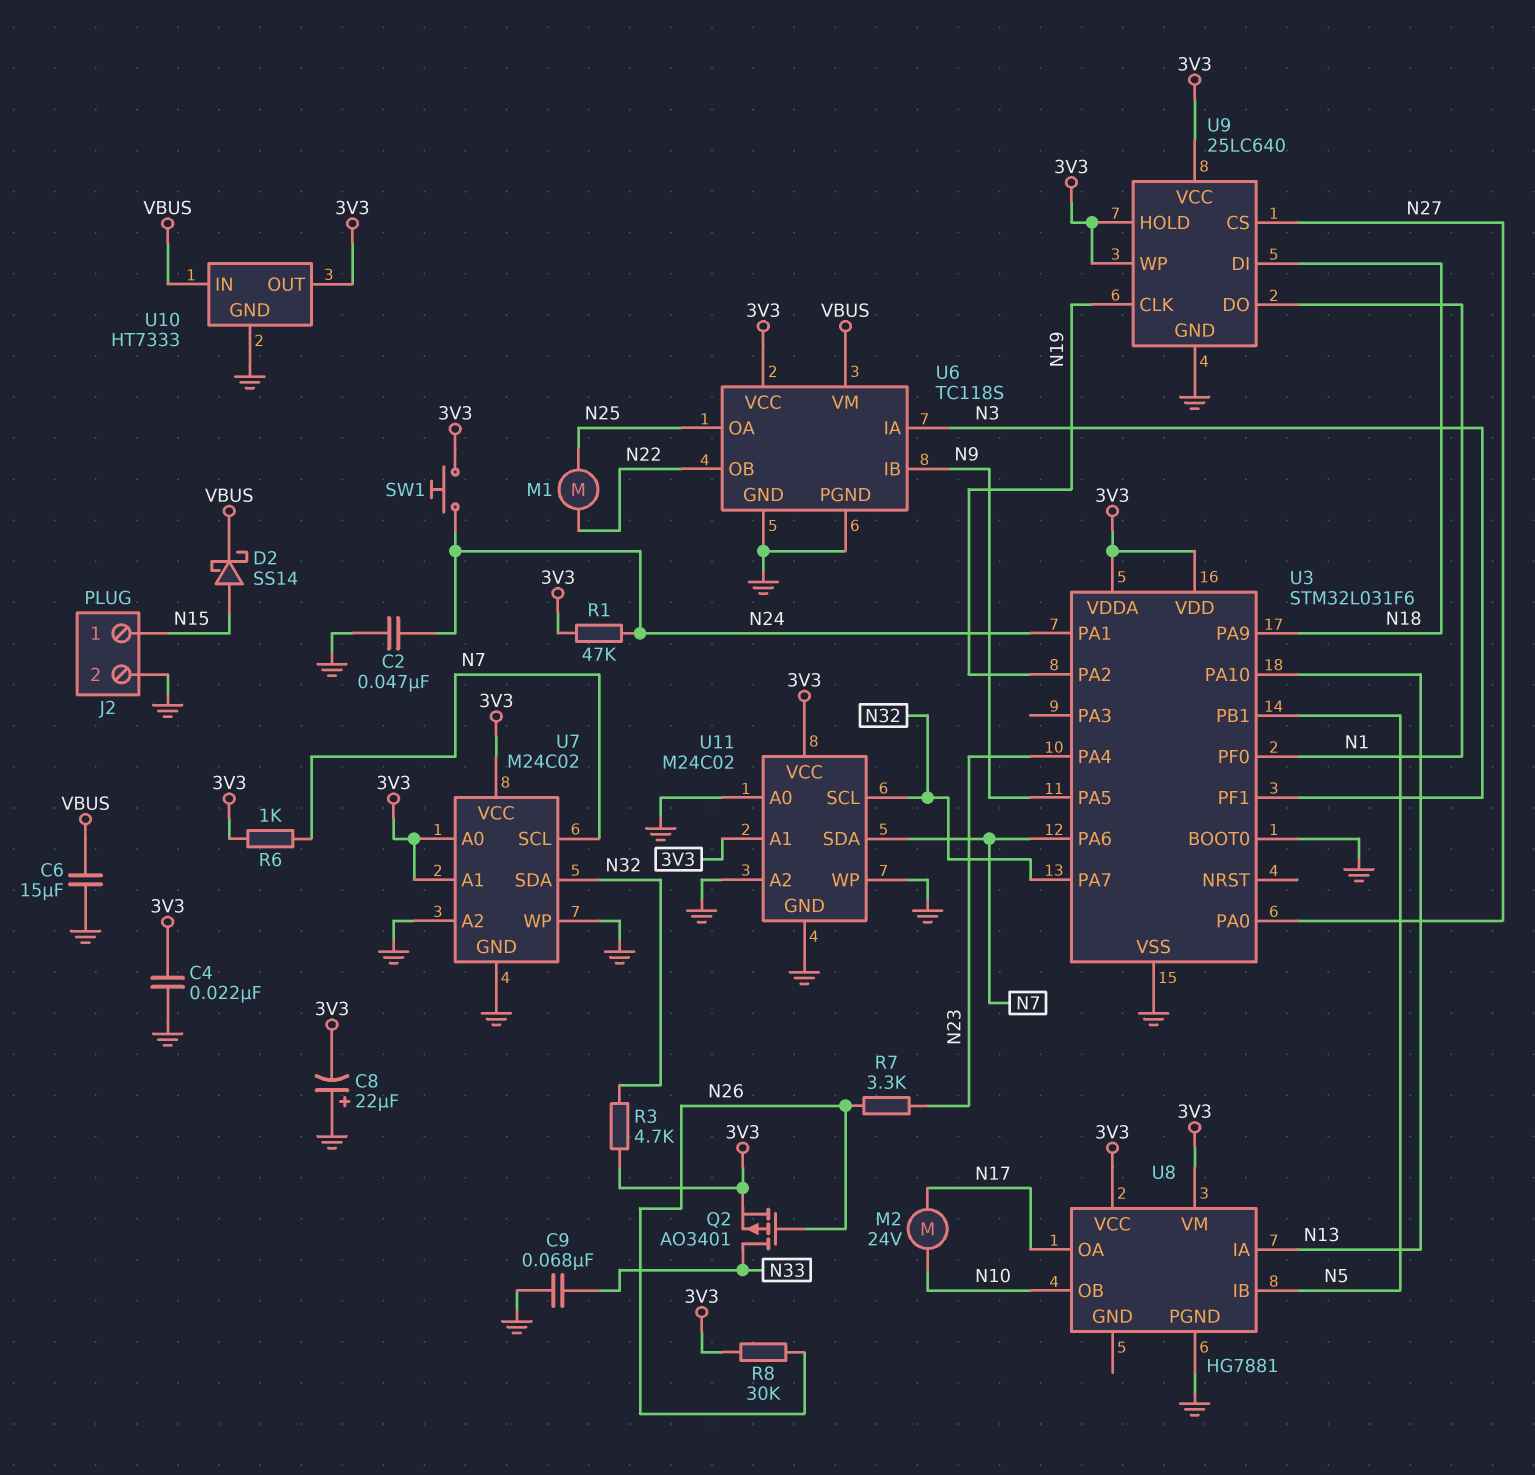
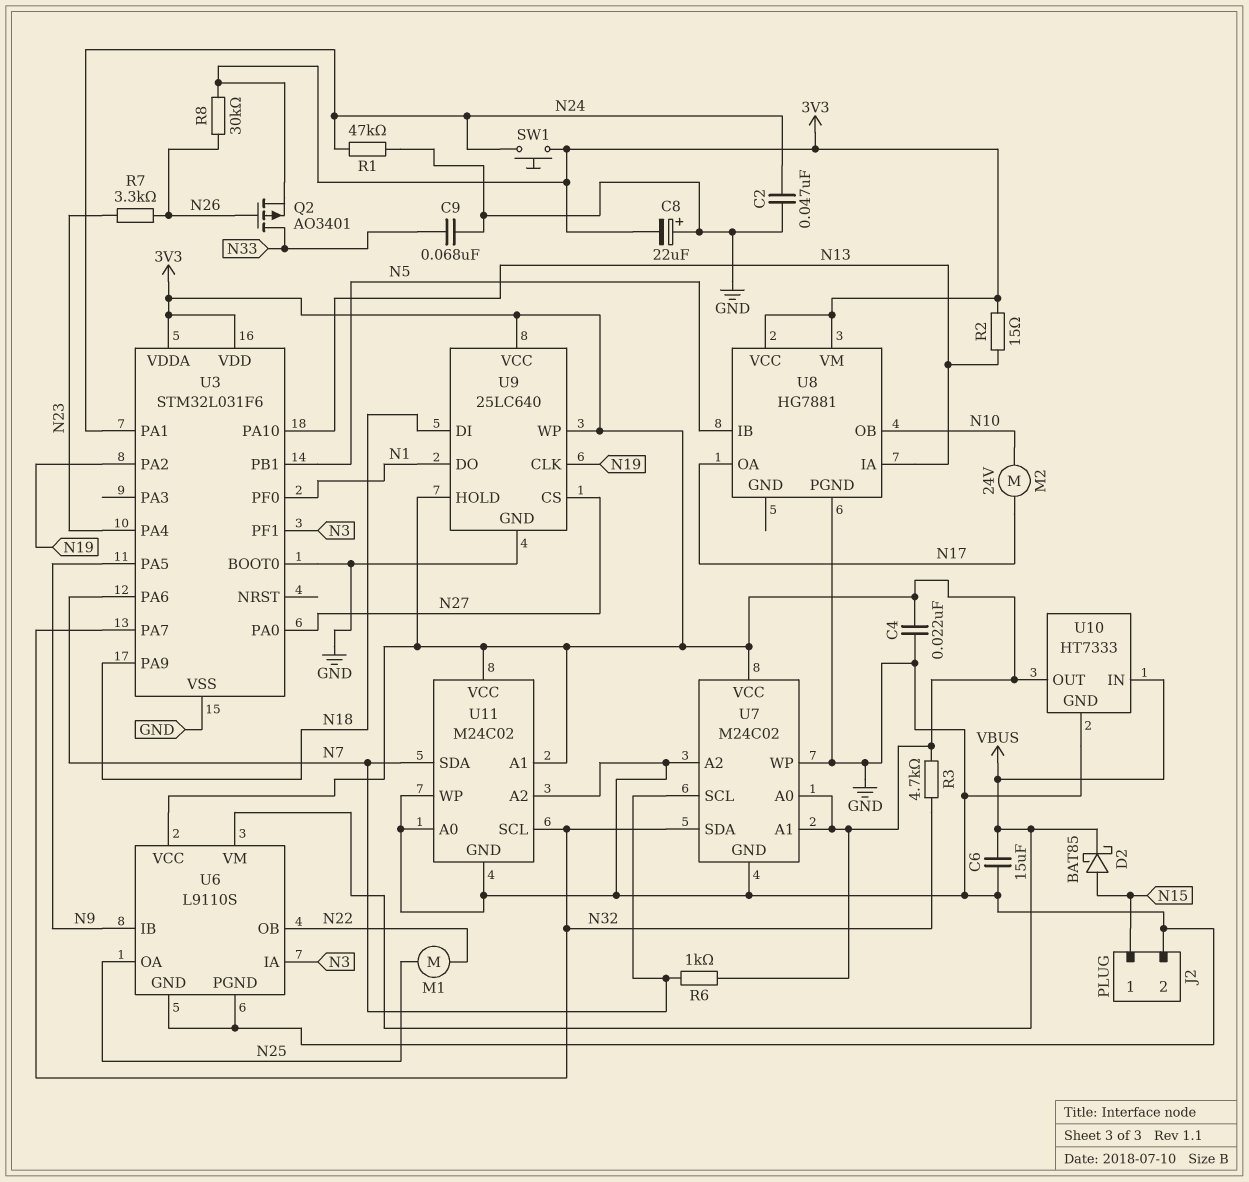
D2: schottky SS14 (A N15, K VBUS) -> schottky BAT85 (A N15, K VBUS)
R1: 47k (3V3, N24) -> 47k (GND, N24)
R2: none -> 15 (3V3, N13)
U6: TC118S -> L9110S

